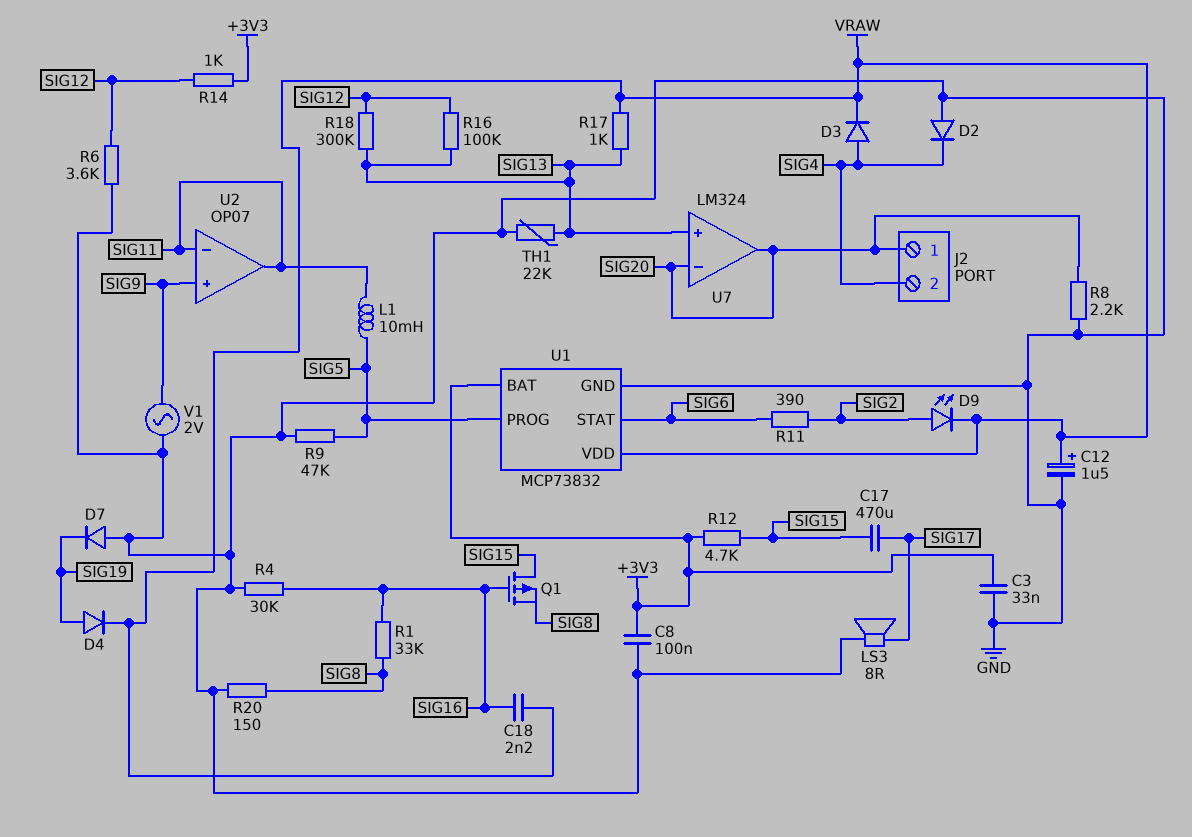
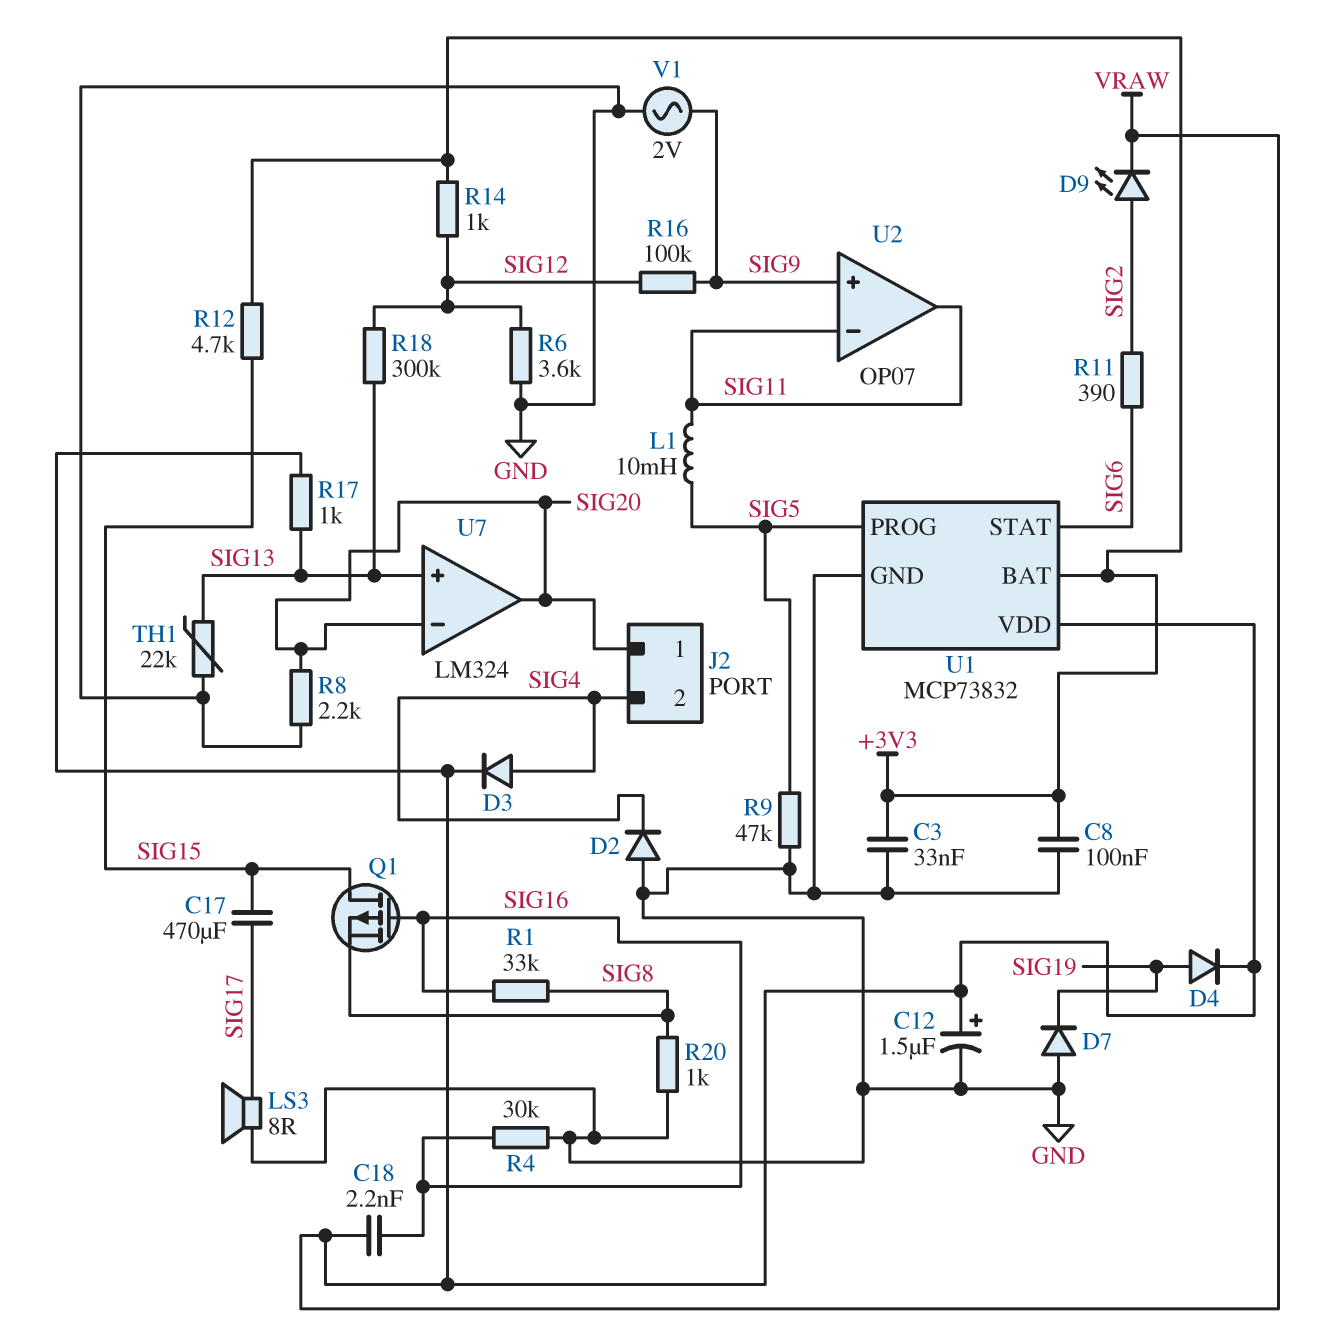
R16: 100k (SIG12, SIG13) -> 100k (SIG9, SIG12)
R20: 150 (GND, SIG8) -> 1k (GND, SIG8)

